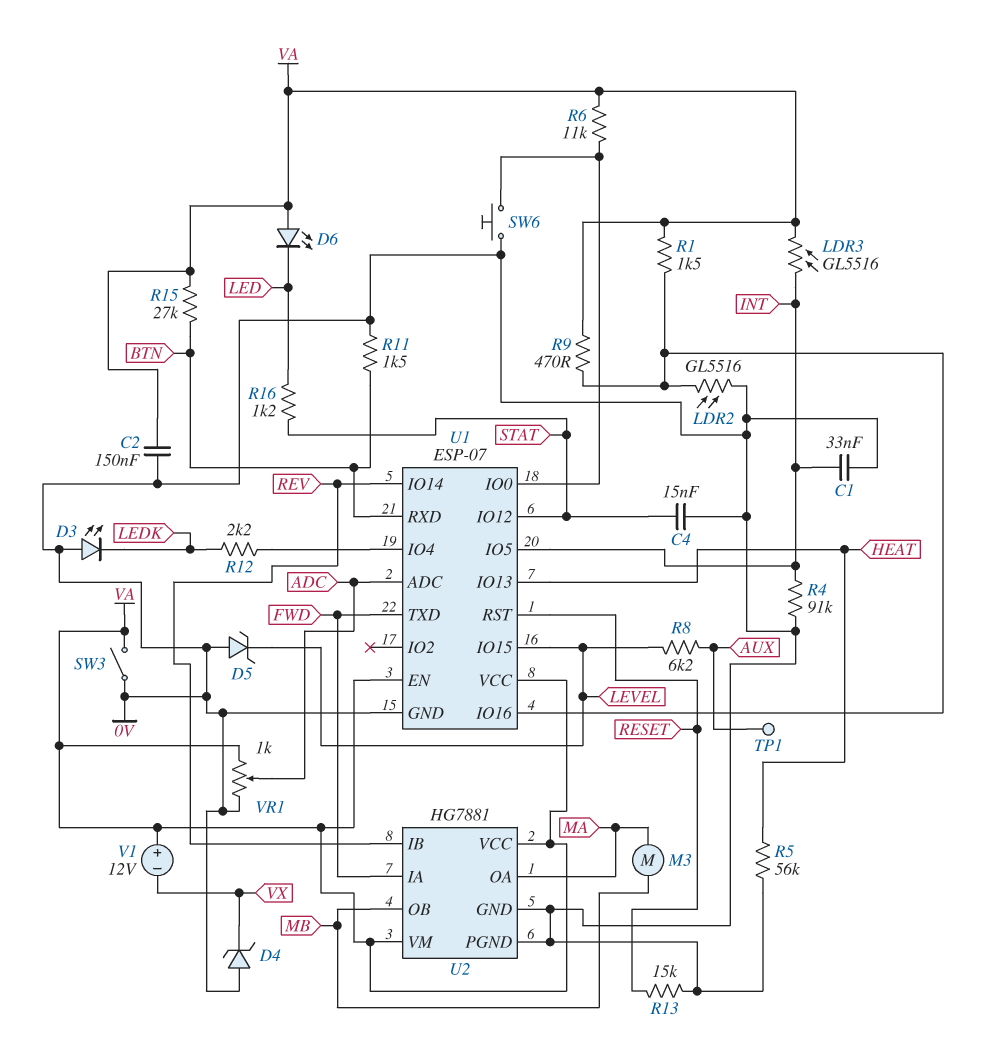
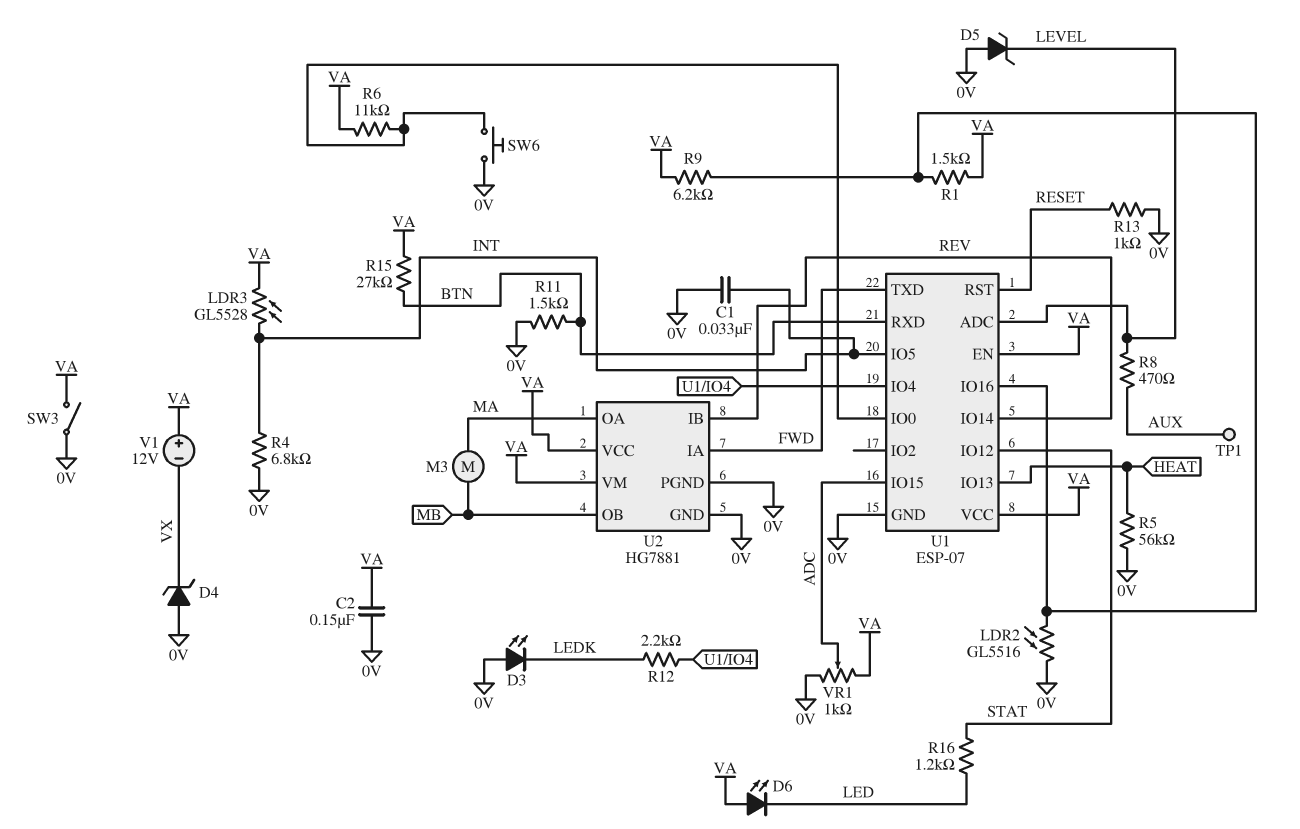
C4: 15nF (0V, STAT) -> none
LDR3: GL5516 (INT, VA) -> GL5528 (INT, VA)
R4: 91k (0V, INT) -> 6.8k (0V, INT)
R8: 6.2k (AUX, LEVEL) -> 470 (AUX, LEVEL)
R9: 470 (U1/IO16, VA) -> 6.2k (U1/IO16, VA)
R13: 15k (0V, RESET) -> 1k (0V, RESET)
U1 pin ADC: ADC -> LEVEL
U1 pin IO15: LEVEL -> ADC

